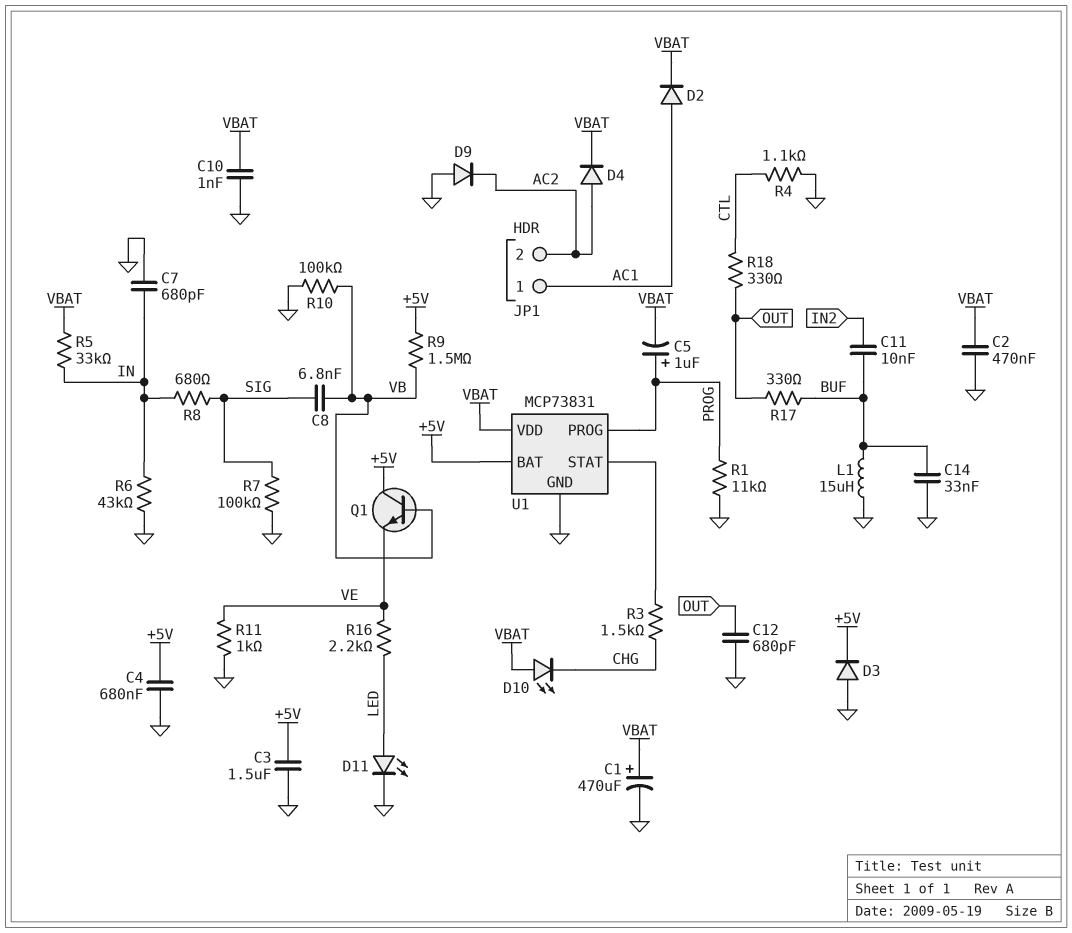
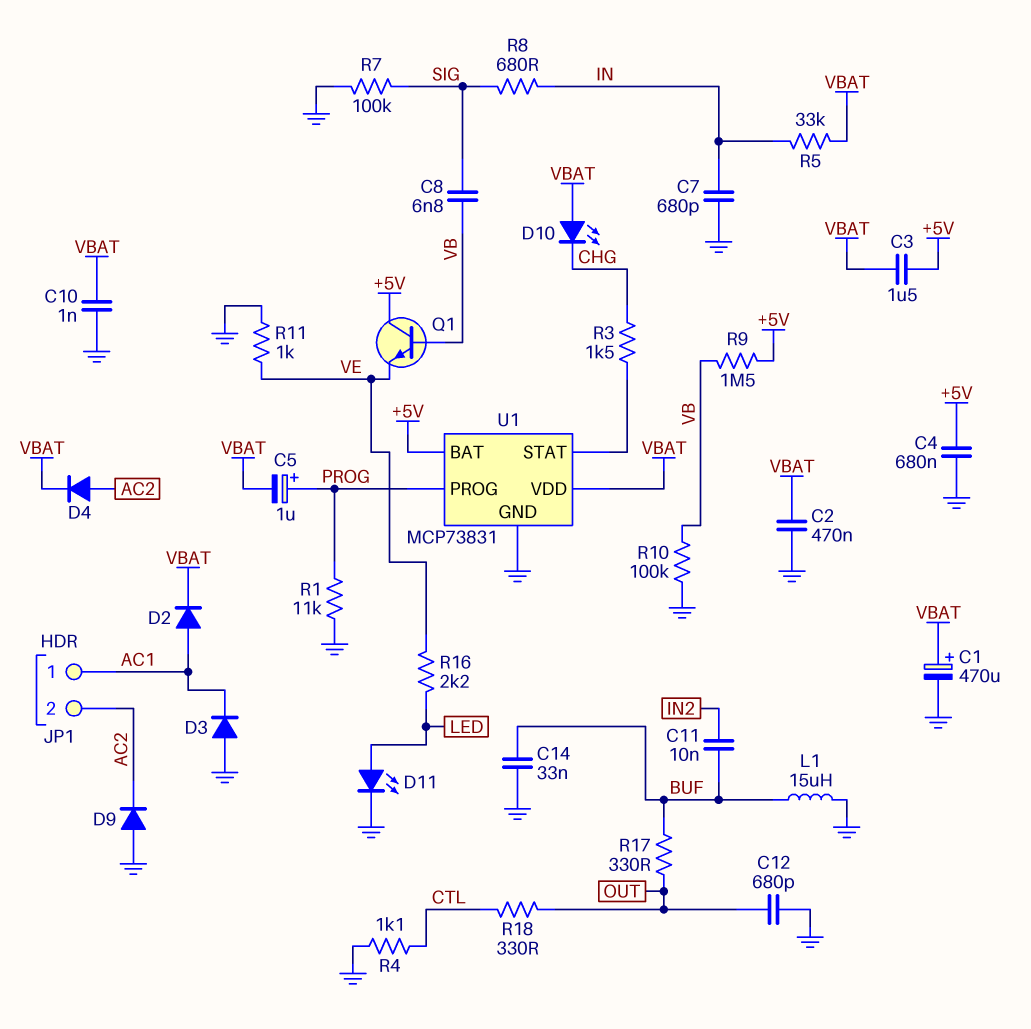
C3: 1.5uF (+5V, GND) -> 1.5uF (+5V, VBAT)
D3: diode (A GND, K +5V) -> diode (A GND, K AC1)
R6: 43k (GND, IN) -> none

